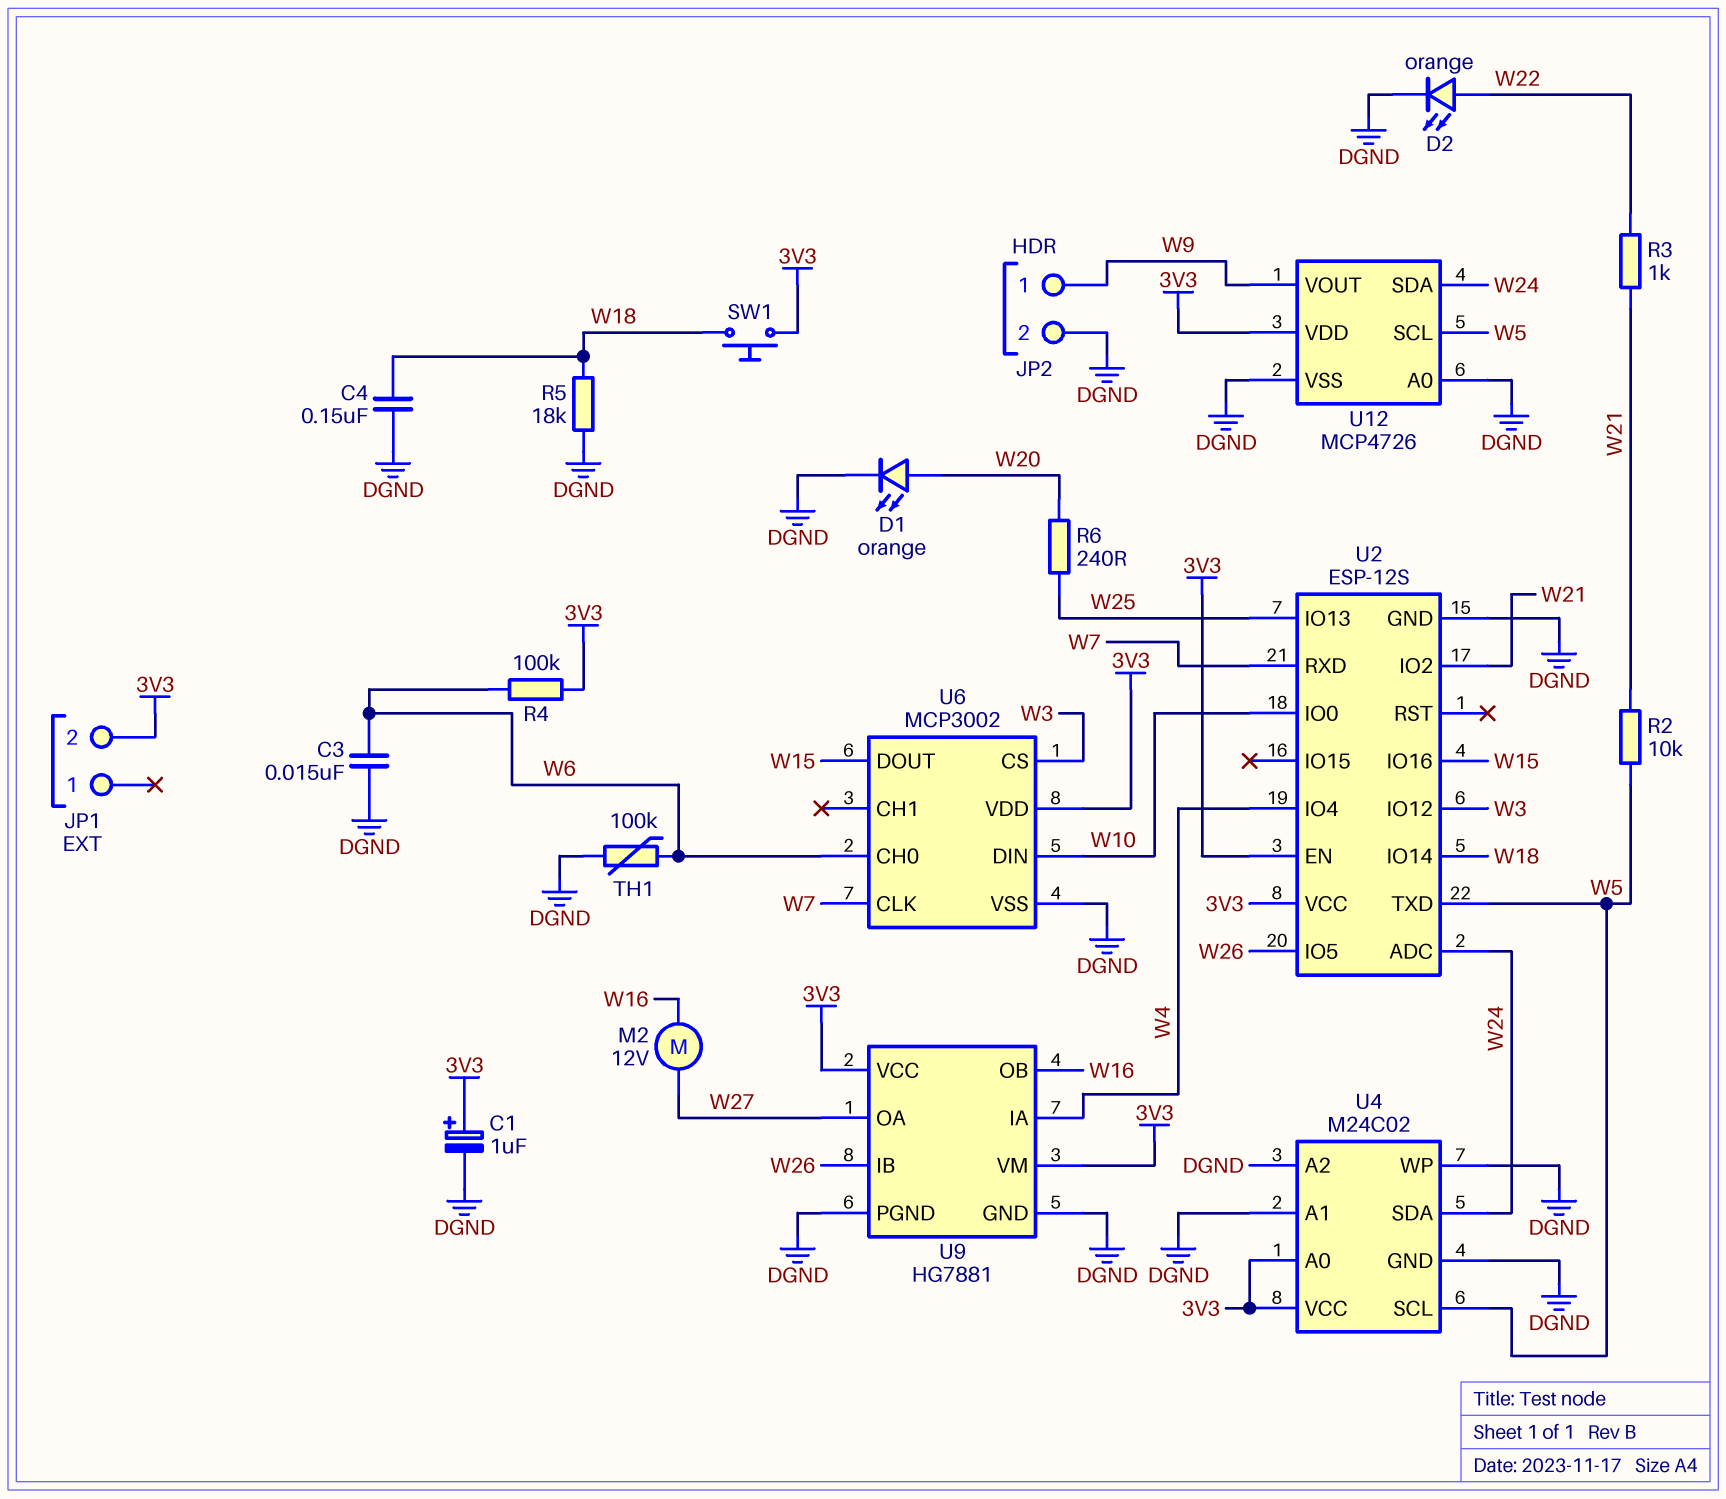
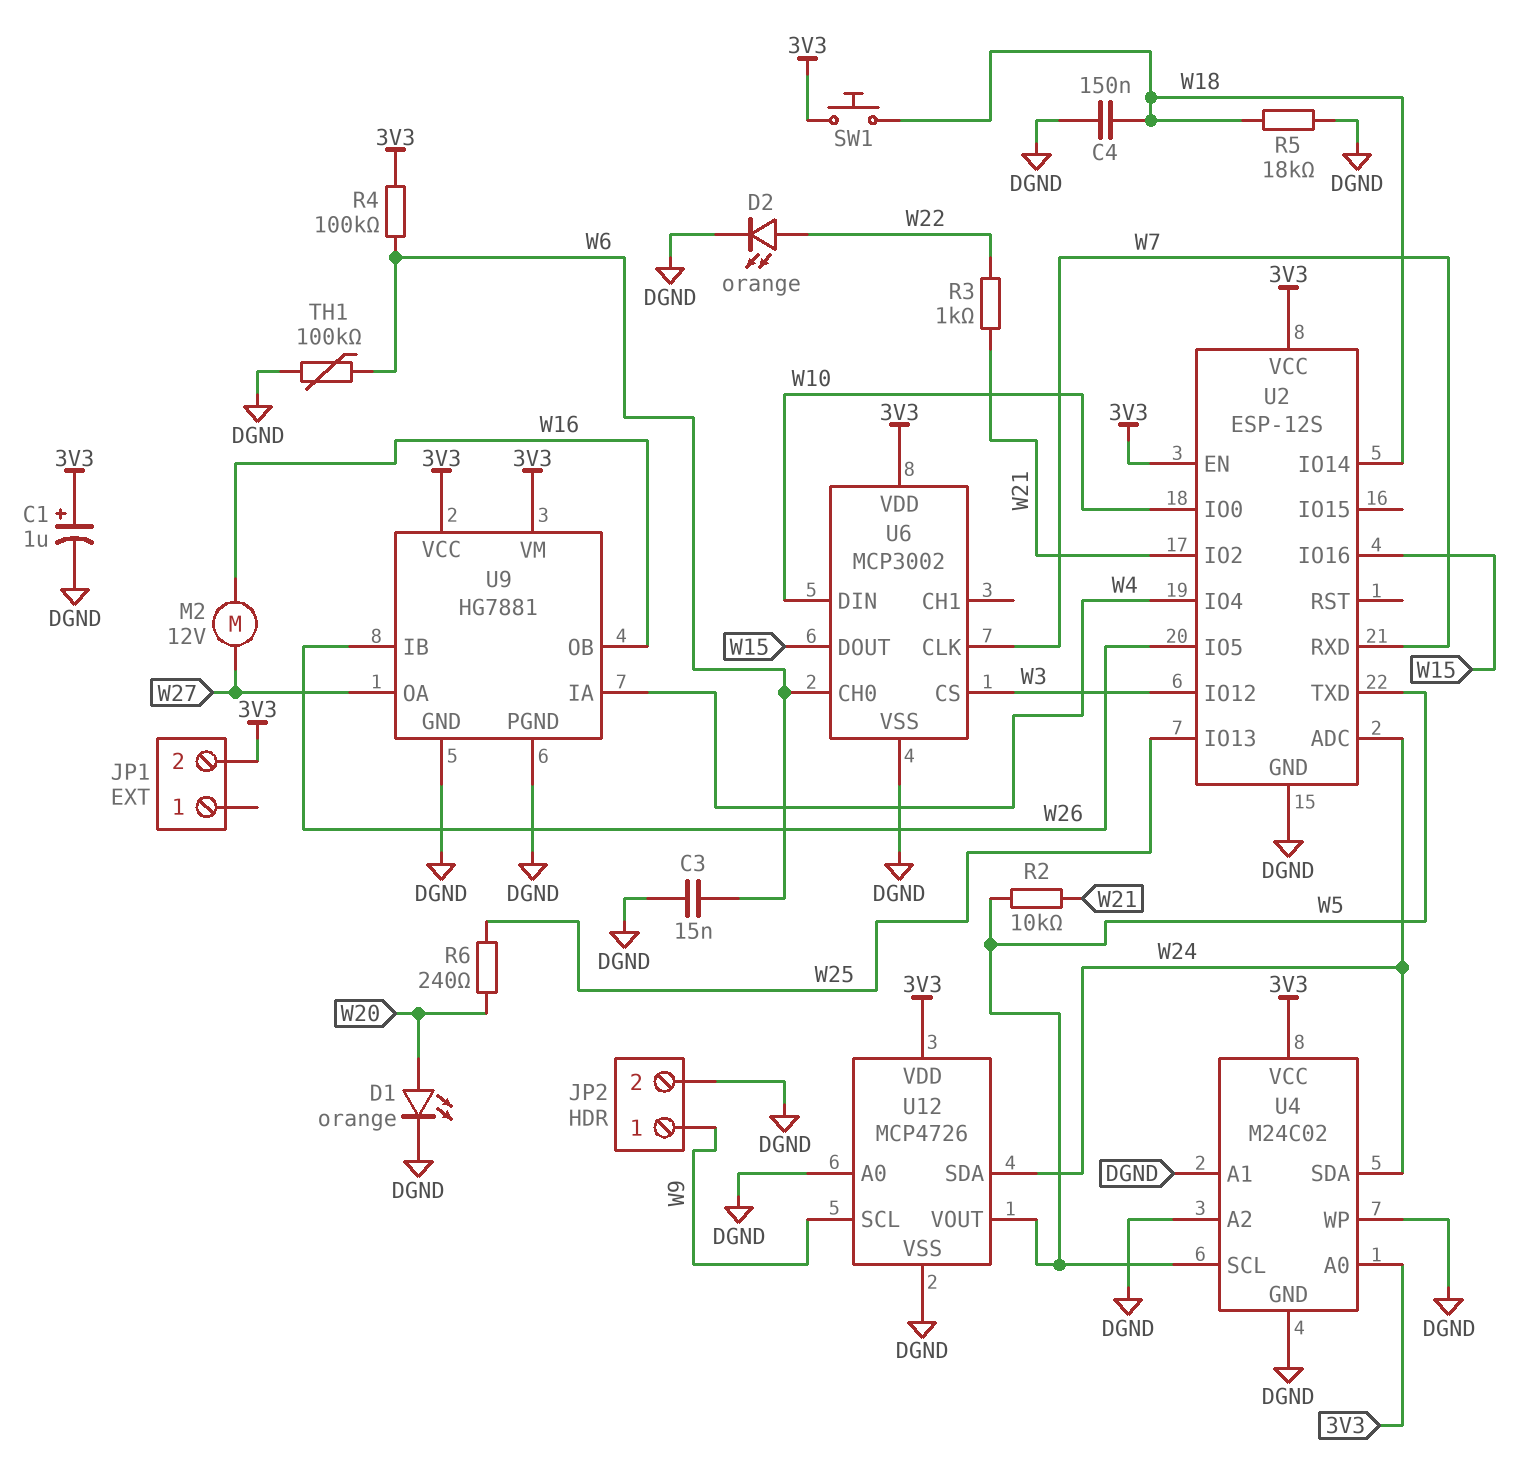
U12 pin SCL: W5 -> W9
U12 pin VOUT: W9 -> W5

